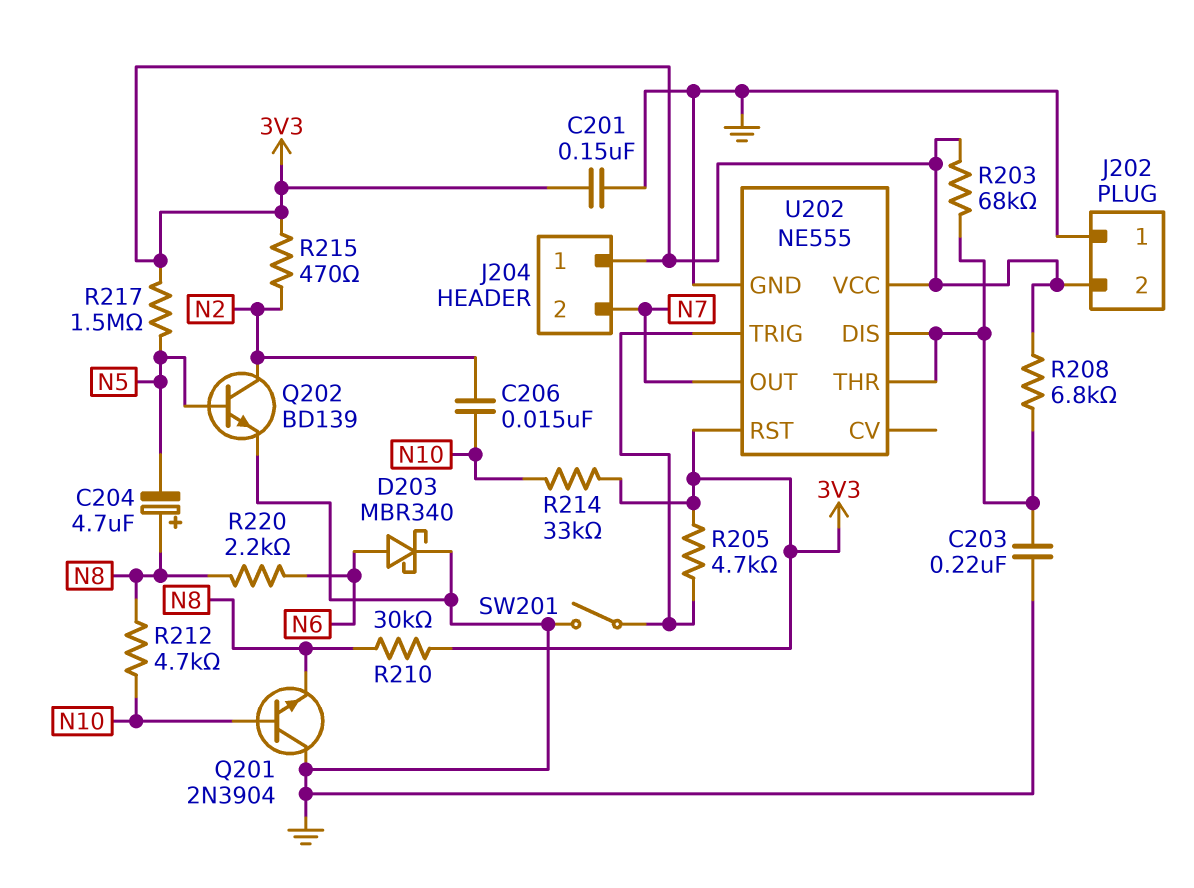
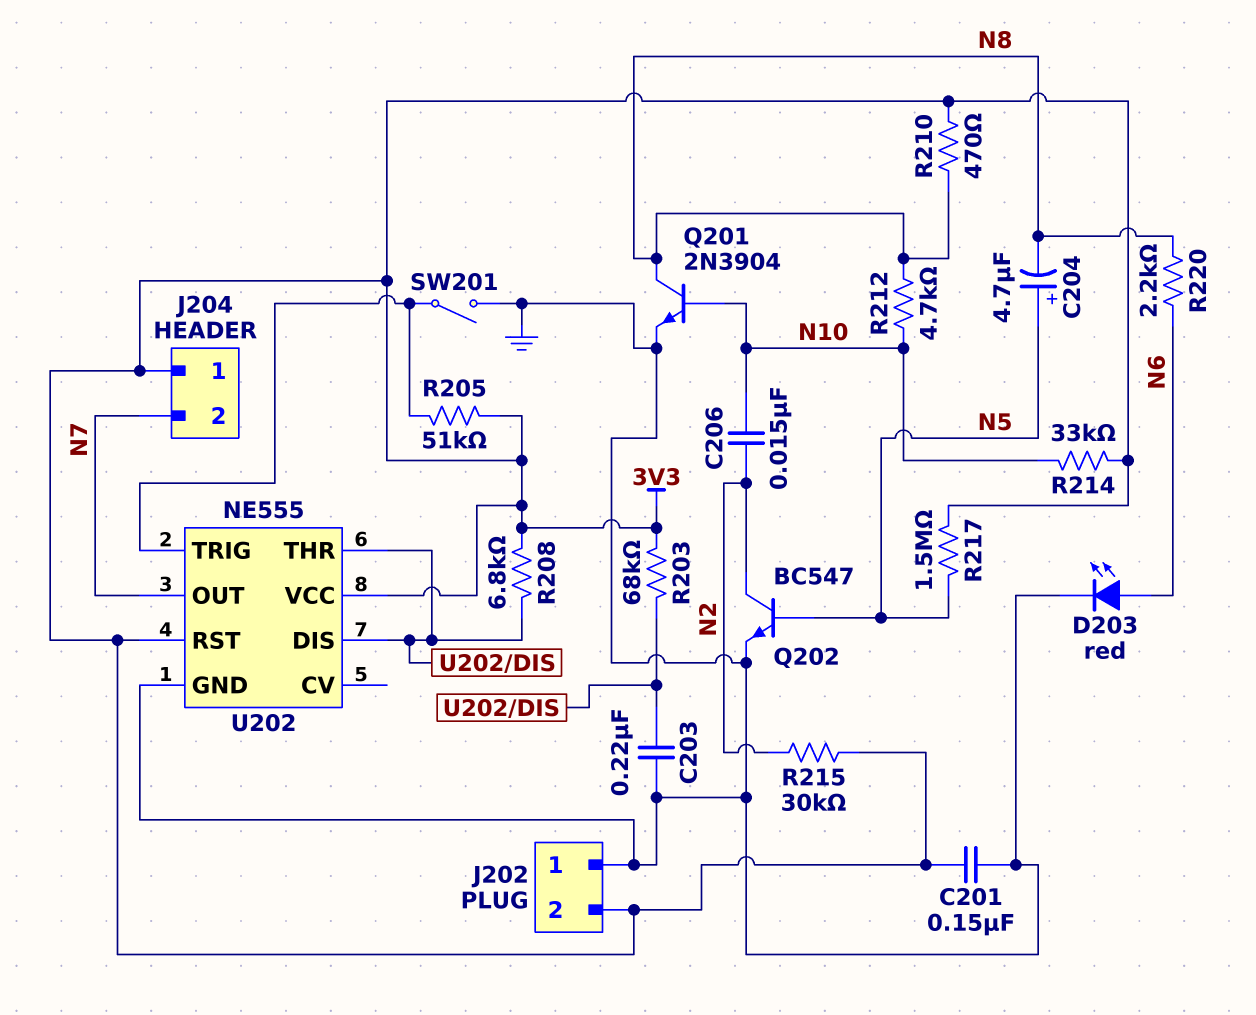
C204: 4.7uF (plus N8, minus N5) -> 4.7uF (plus N5, minus N8)
D203: schottky MBR340 (A N6, K GND) -> LED red (A N6, K GND)
Q201: NPN 2N3904 (B N10, C GND, E N8) -> NPN 2N3904 (B N10, C N8, E GND)
Q202: NPN BD139 (B N5, C N2, E GND) -> NPN BC547 (B N5, C N2, E GND)
R205: 4.7k (3V3, U202/TRIG) -> 51k (3V3, U202/TRIG)
R210: 30k (3V3, N8) -> 470 (3V3, N8)
R215: 470 (3V3, N2) -> 30k (3V3, N2)

